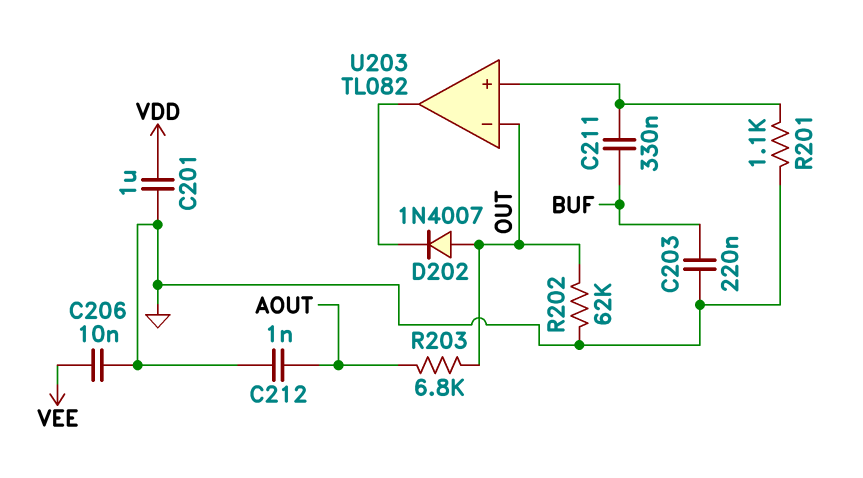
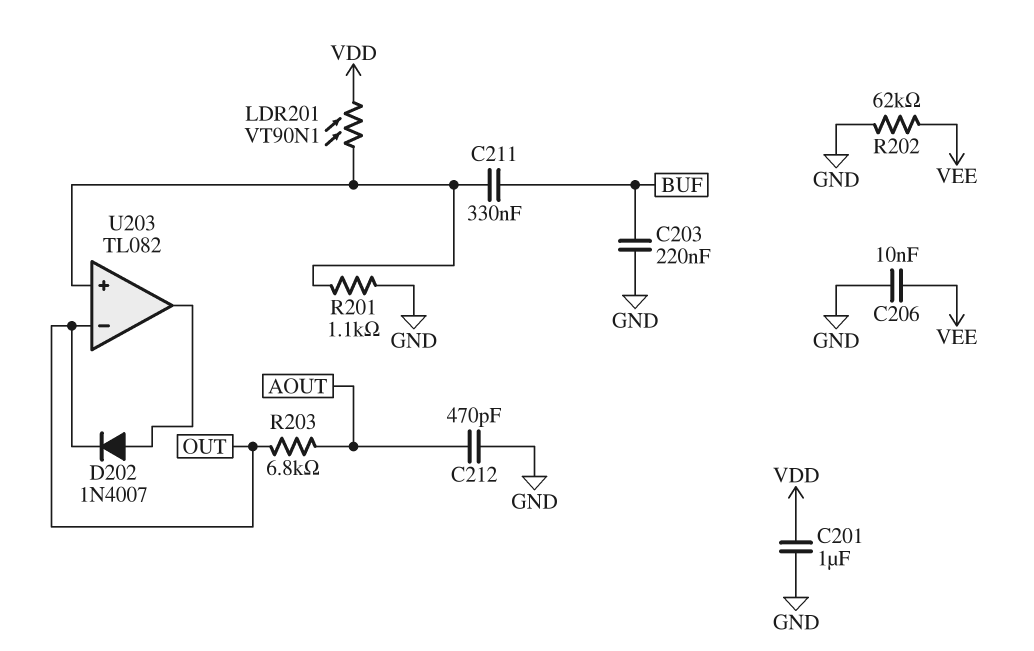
C212: 1nF (AOUT, GND) -> 470pF (AOUT, GND)
D202: diode 1N4007 (A OUT, K U203/out) -> diode 1N4007 (A U203/out, K OUT)
LDR201: none -> VT90N1 (U203/in+, VDD)
R202: 62k (GND, OUT) -> 62k (GND, VEE)

